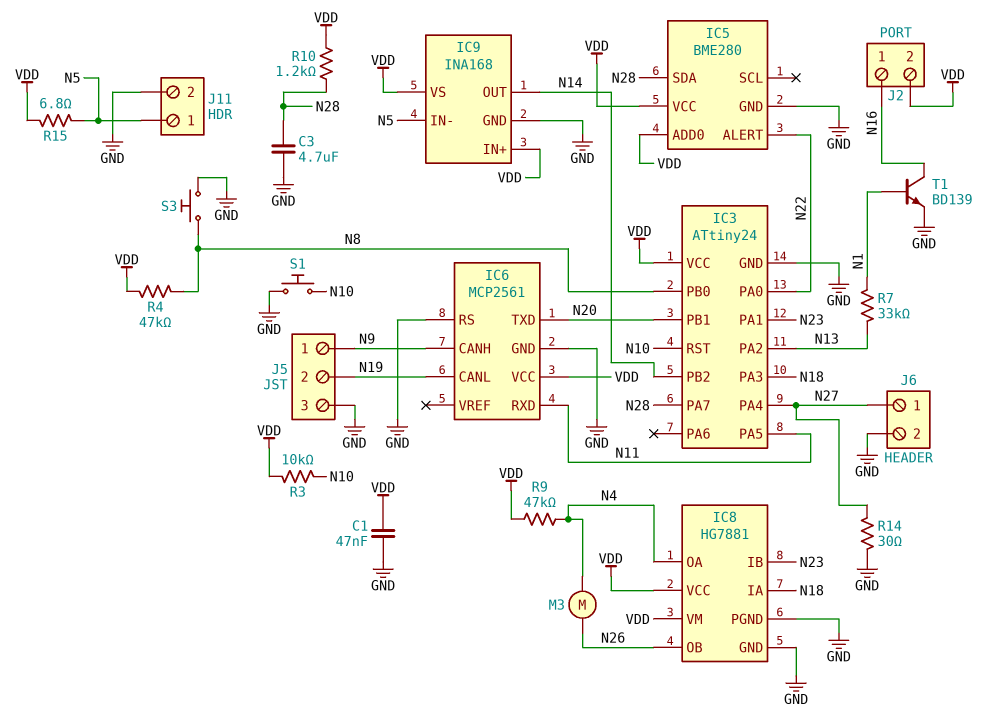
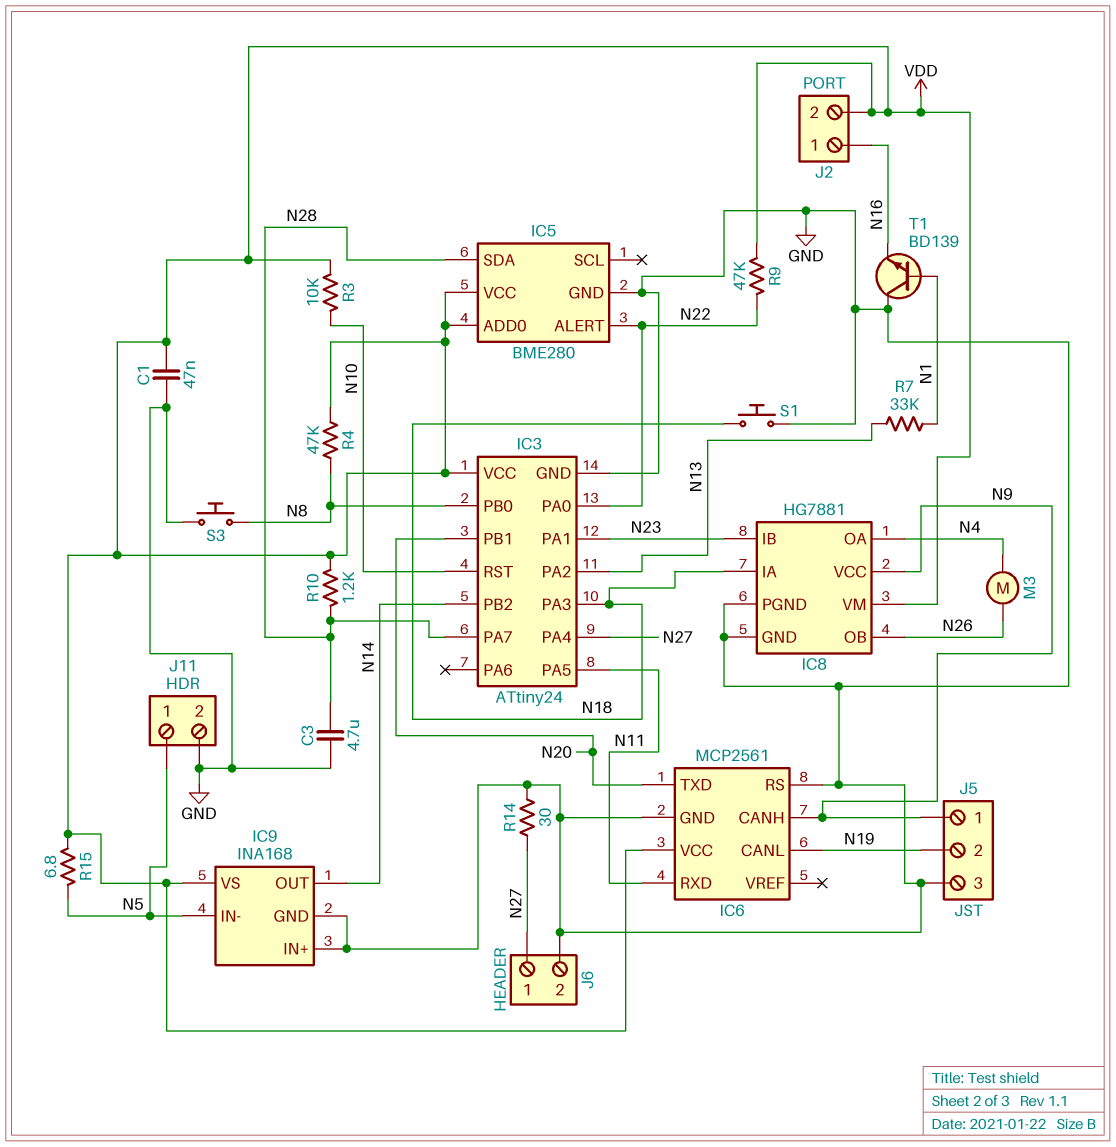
IC8 pin VCC: VDD -> N9
IC9 pin IN+: VDD -> GND
R9: 47k (N4, VDD) -> 47k (N22, VDD)
S1: button (GND, N10) -> button (GND, N18)
T1: NPN BD139 (B N1, C N16, E GND) -> NPN BD139 (B N1, C GND, E N16)

